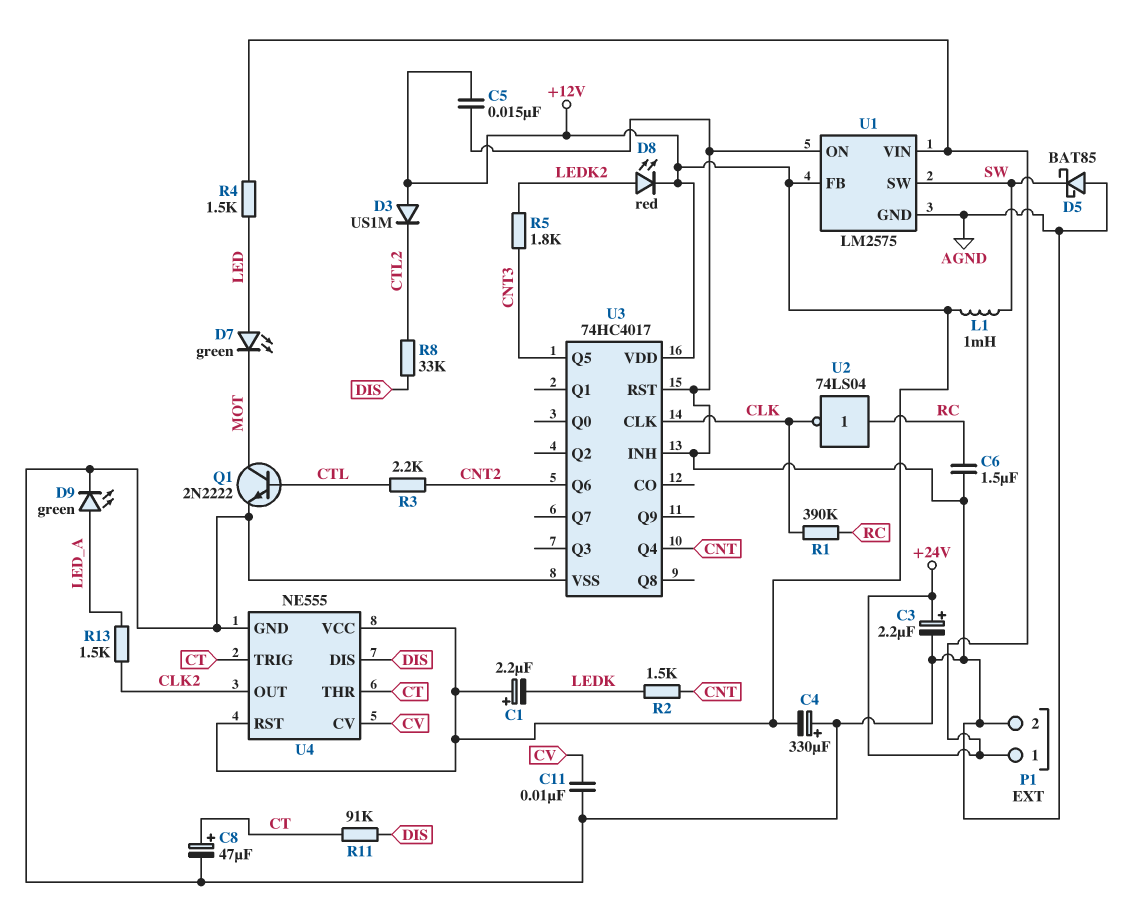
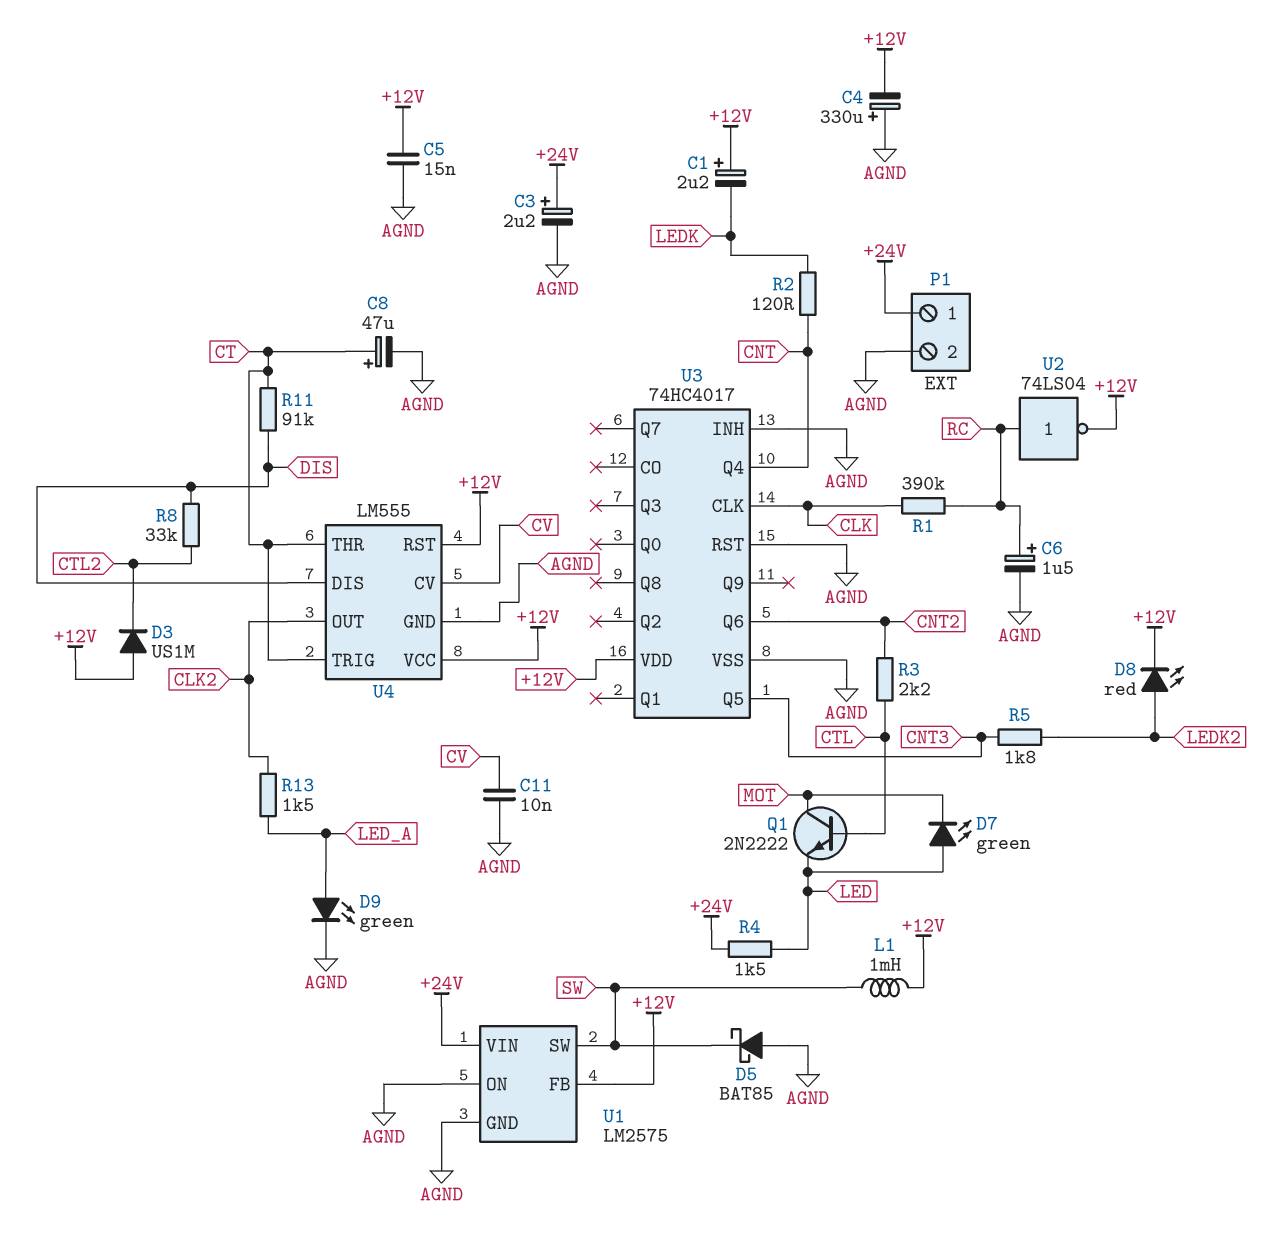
C6: 1.5uF (AGND, RC) -> 1.5uF (plus RC, minus AGND)
Q1: NPN 2N2222 (B CTL, C MOT, E AGND) -> NPN 2N2222 (B CTL, C MOT, E LED)
R2: 1.5k (CNT, LEDK) -> 120 (CNT, LEDK)
U2: NOT 74LS04 (in RC, out CLK) -> NOT 74LS04 (in RC, out +12V)
U4: NE555 -> LM555

